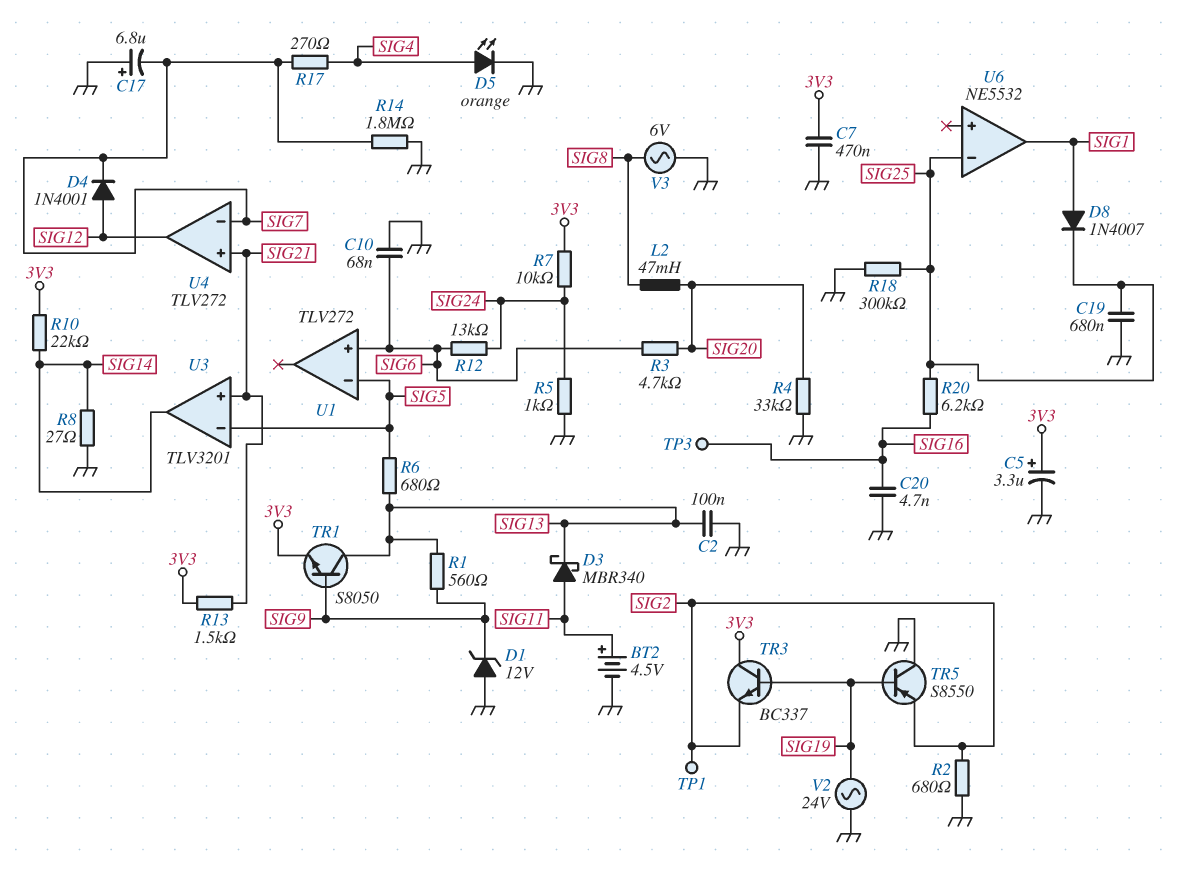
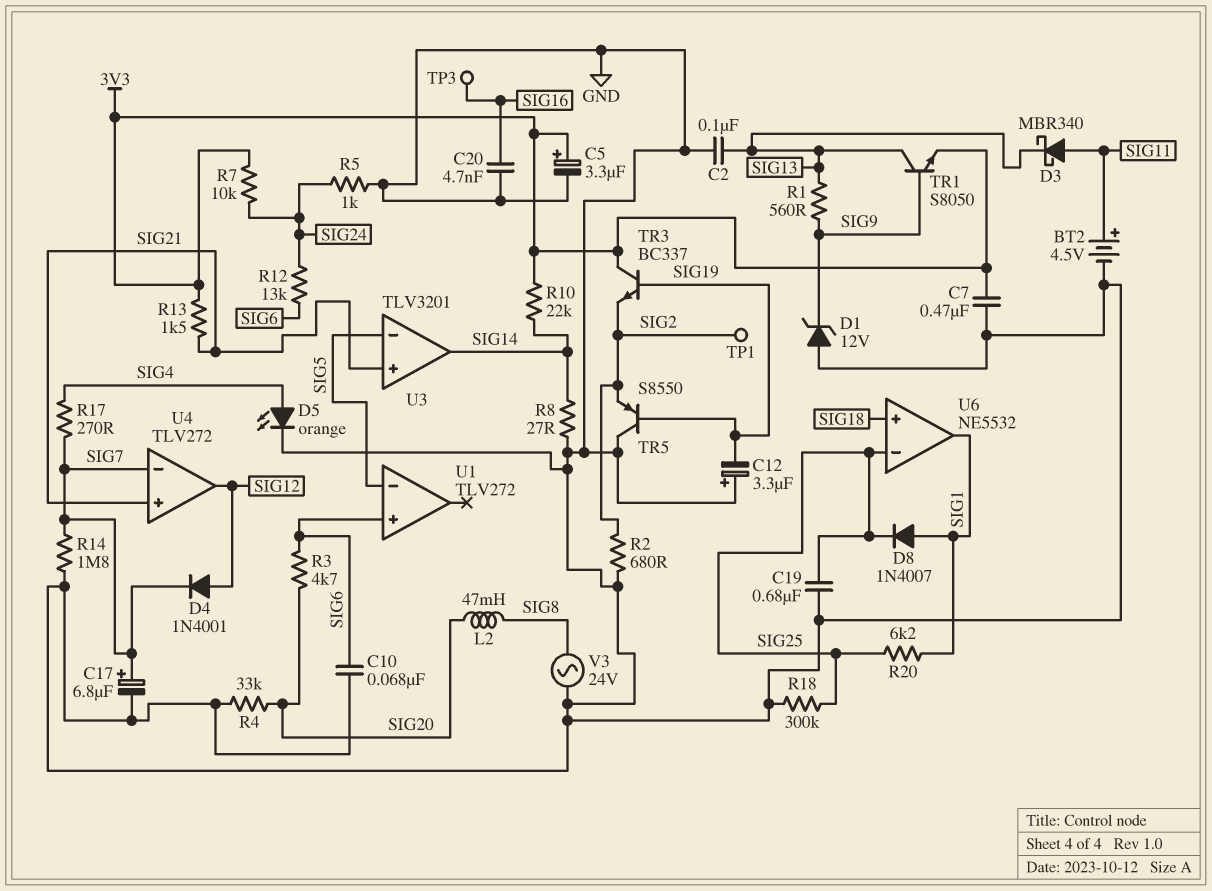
C12: none -> 3.3uF (plus GND, minus SIG19)
C17: 6.8uF (plus GND, minus SIG7) -> 6.8uF (plus SIG7, minus GND)
R6: 680 (SIG5, SIG13) -> none
R20: 6.2k (SIG16, SIG25) -> 6.2k (SIG1, SIG25)
U6 pin in+: none -> SIG18
V2: AC 24V (GND, SIG19) -> none
V3: AC 6V (GND, SIG8) -> AC 24V (GND, SIG8)

